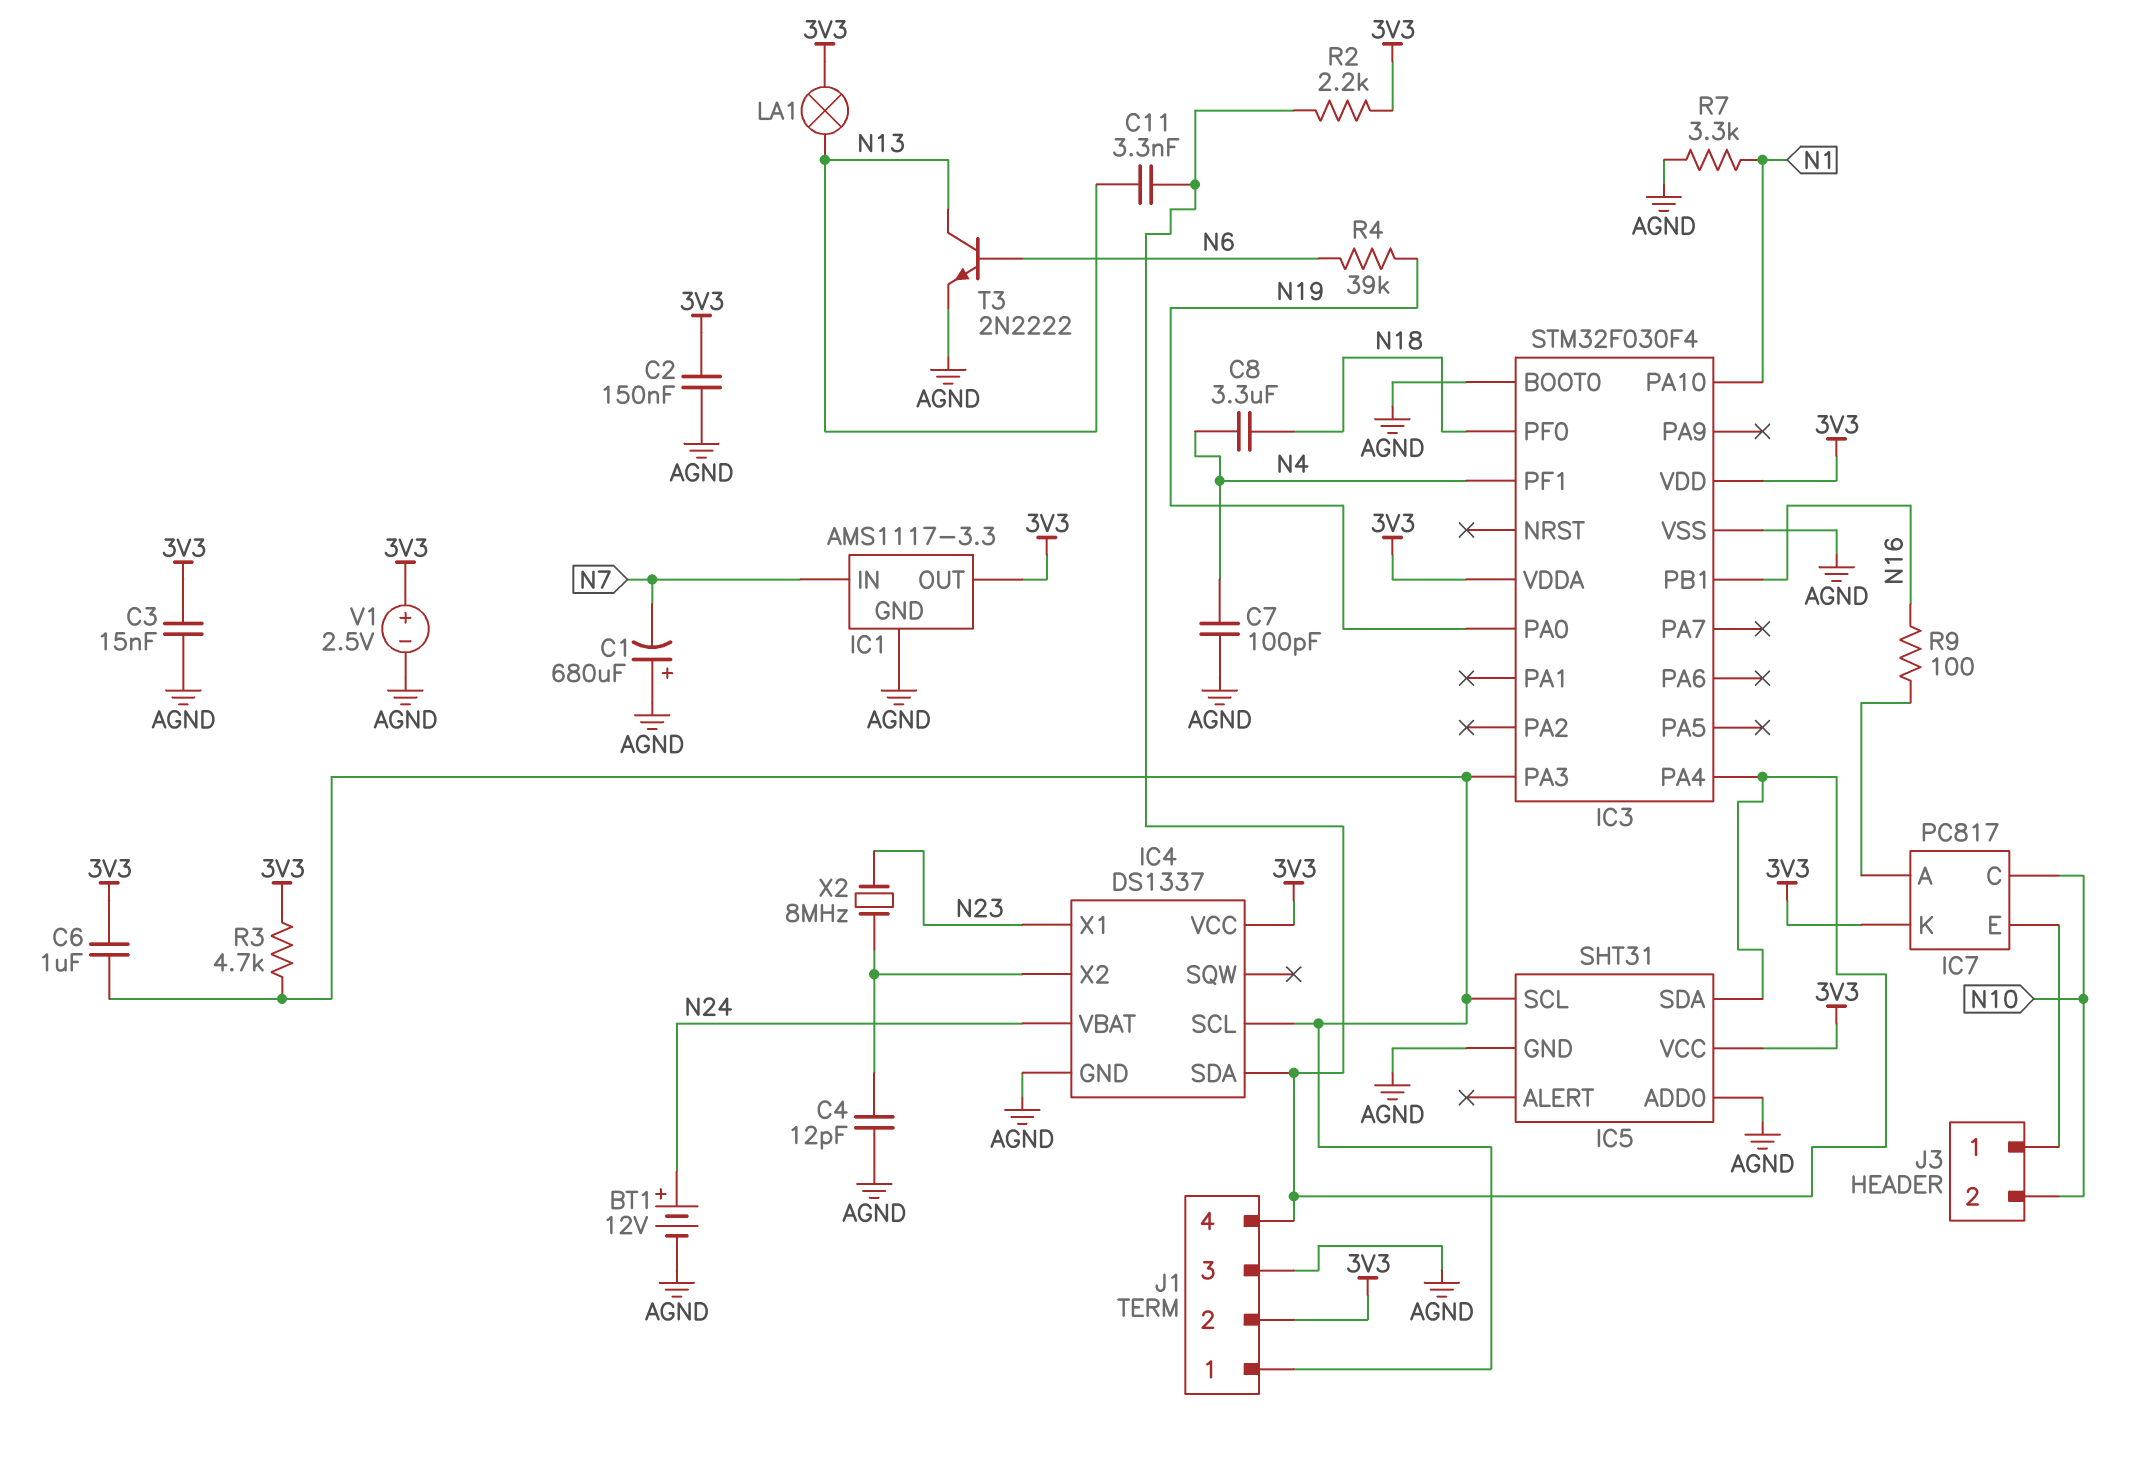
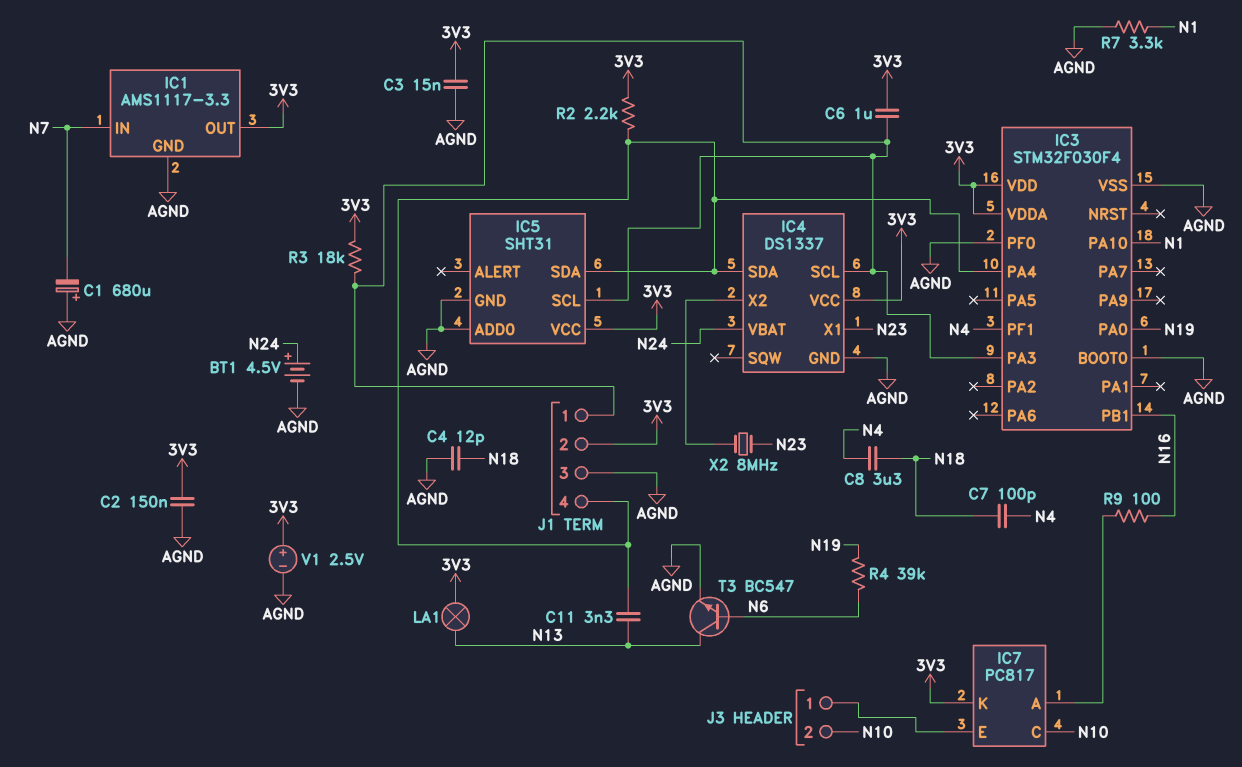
BT1: 12V (plus N24, minus AGND) -> 4.5V (plus N24, minus AGND)
C4: 12pF (AGND, IC4/X2) -> 12pF (AGND, N18)
C7: 100pF (AGND, N4) -> 100pF (N4, N18)
IC3 pin PF0: N18 -> AGND
R3: 4.7k (3V3, IC3/PA3) -> 18k (3V3, IC3/PA3)
T3: NPN 2N2222 (B N6, C N13, E AGND) -> NPN BC547 (B N6, C N13, E AGND)

